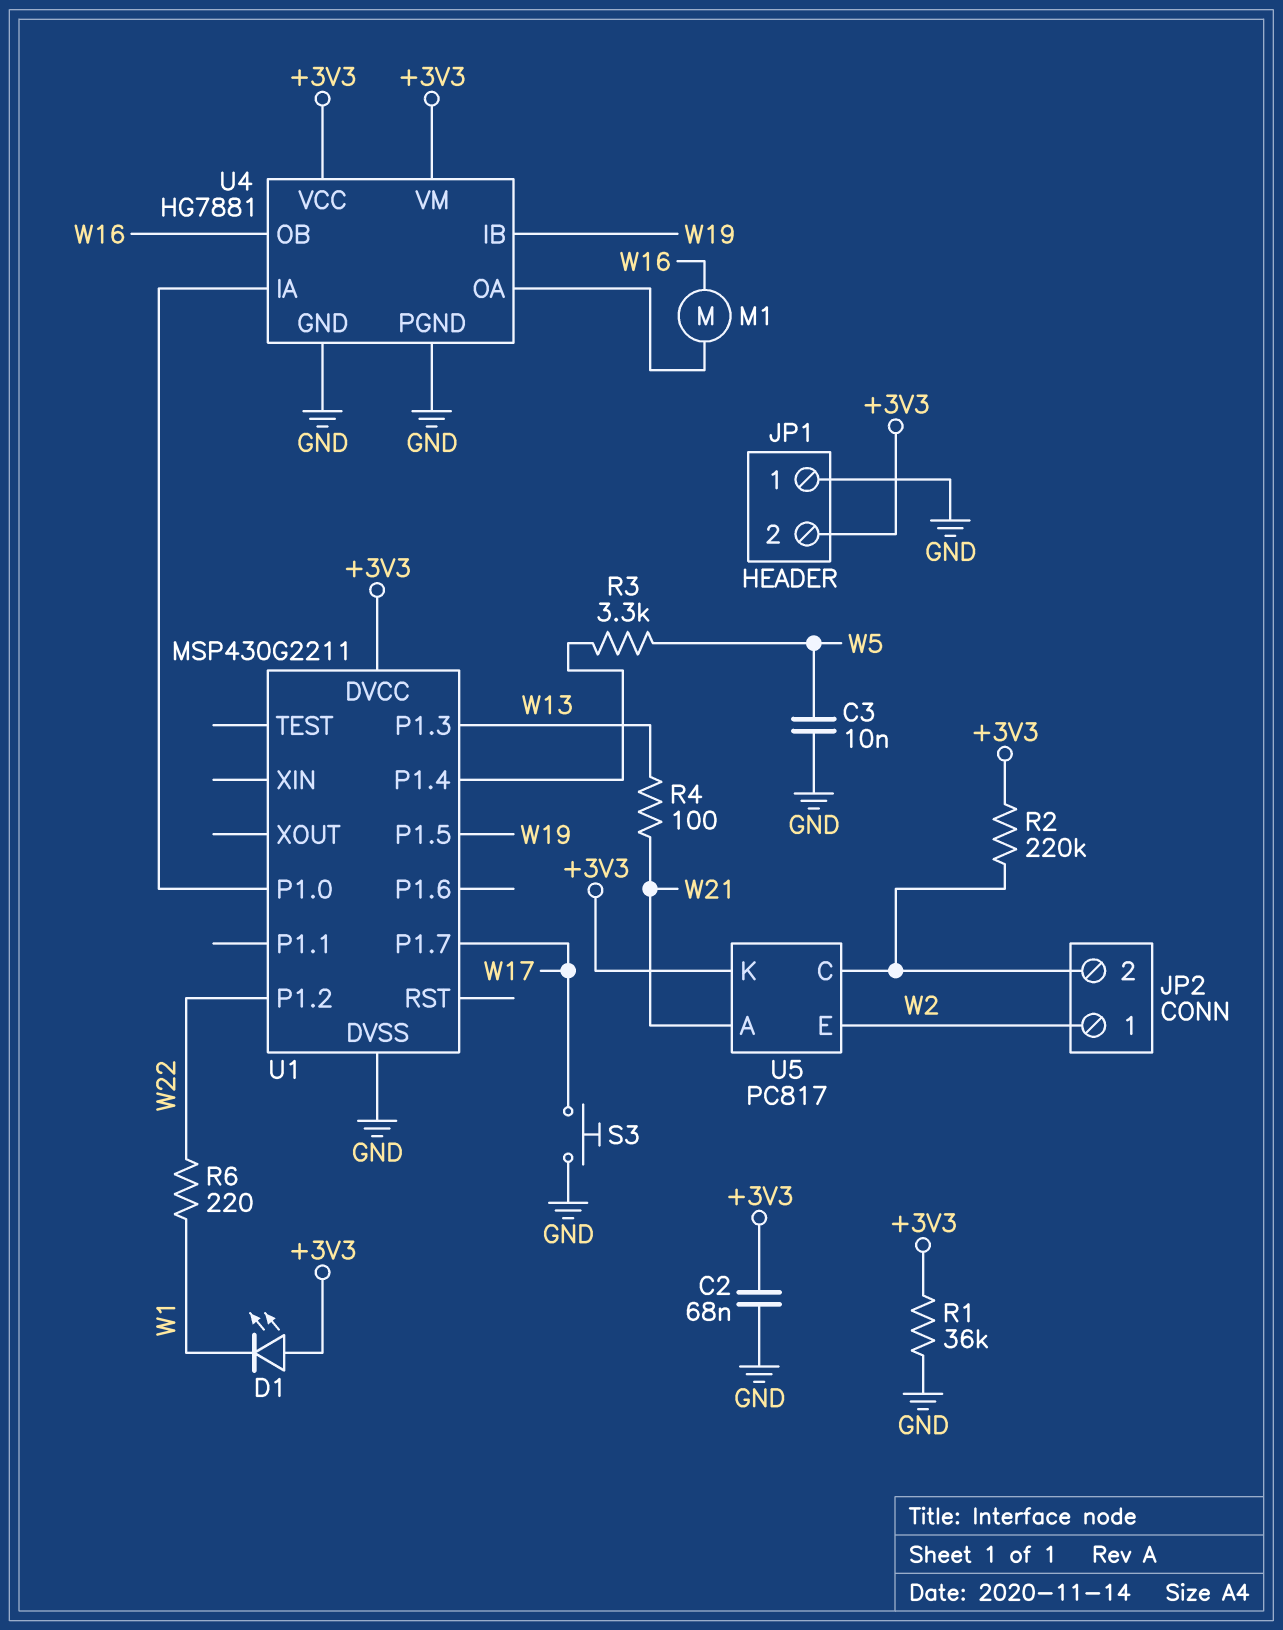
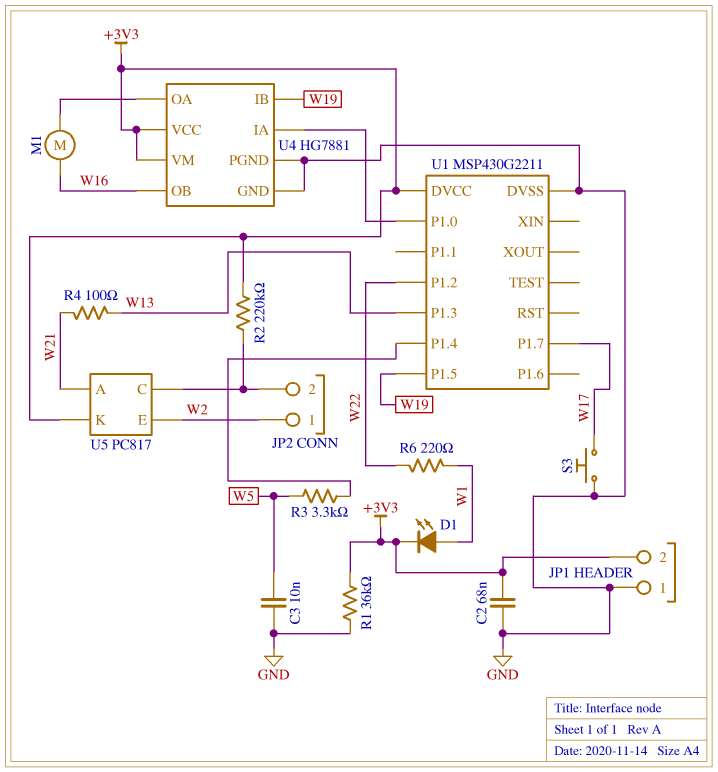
D1: LED (A +3V3, K W1) -> LED (A W1, K +3V3)

